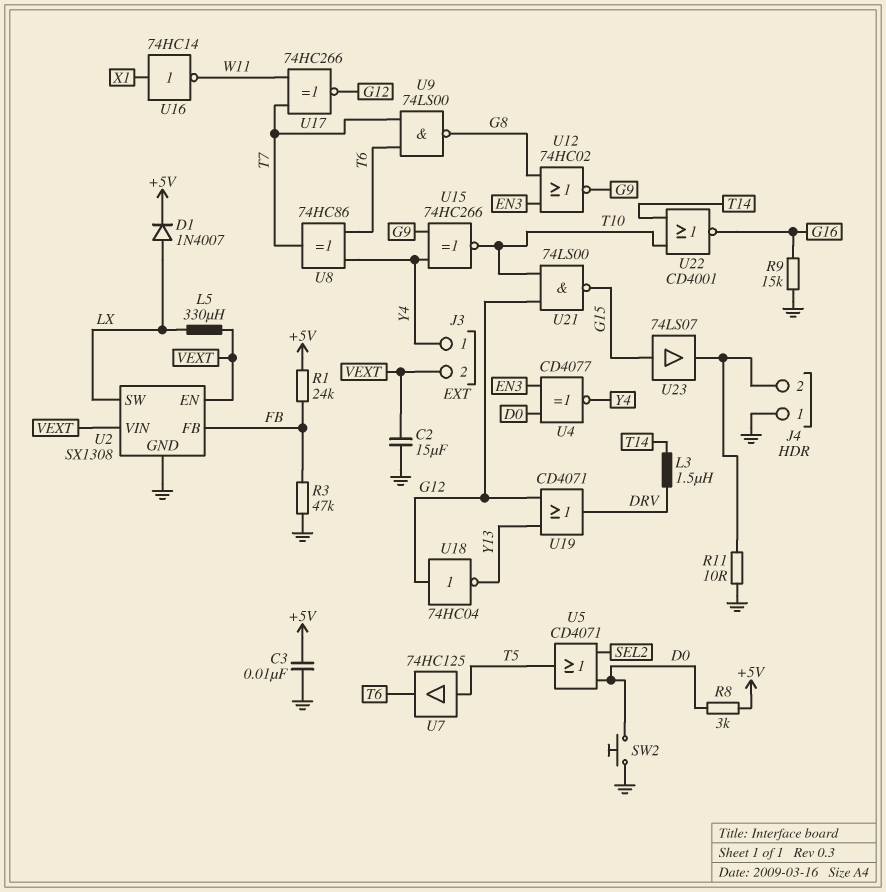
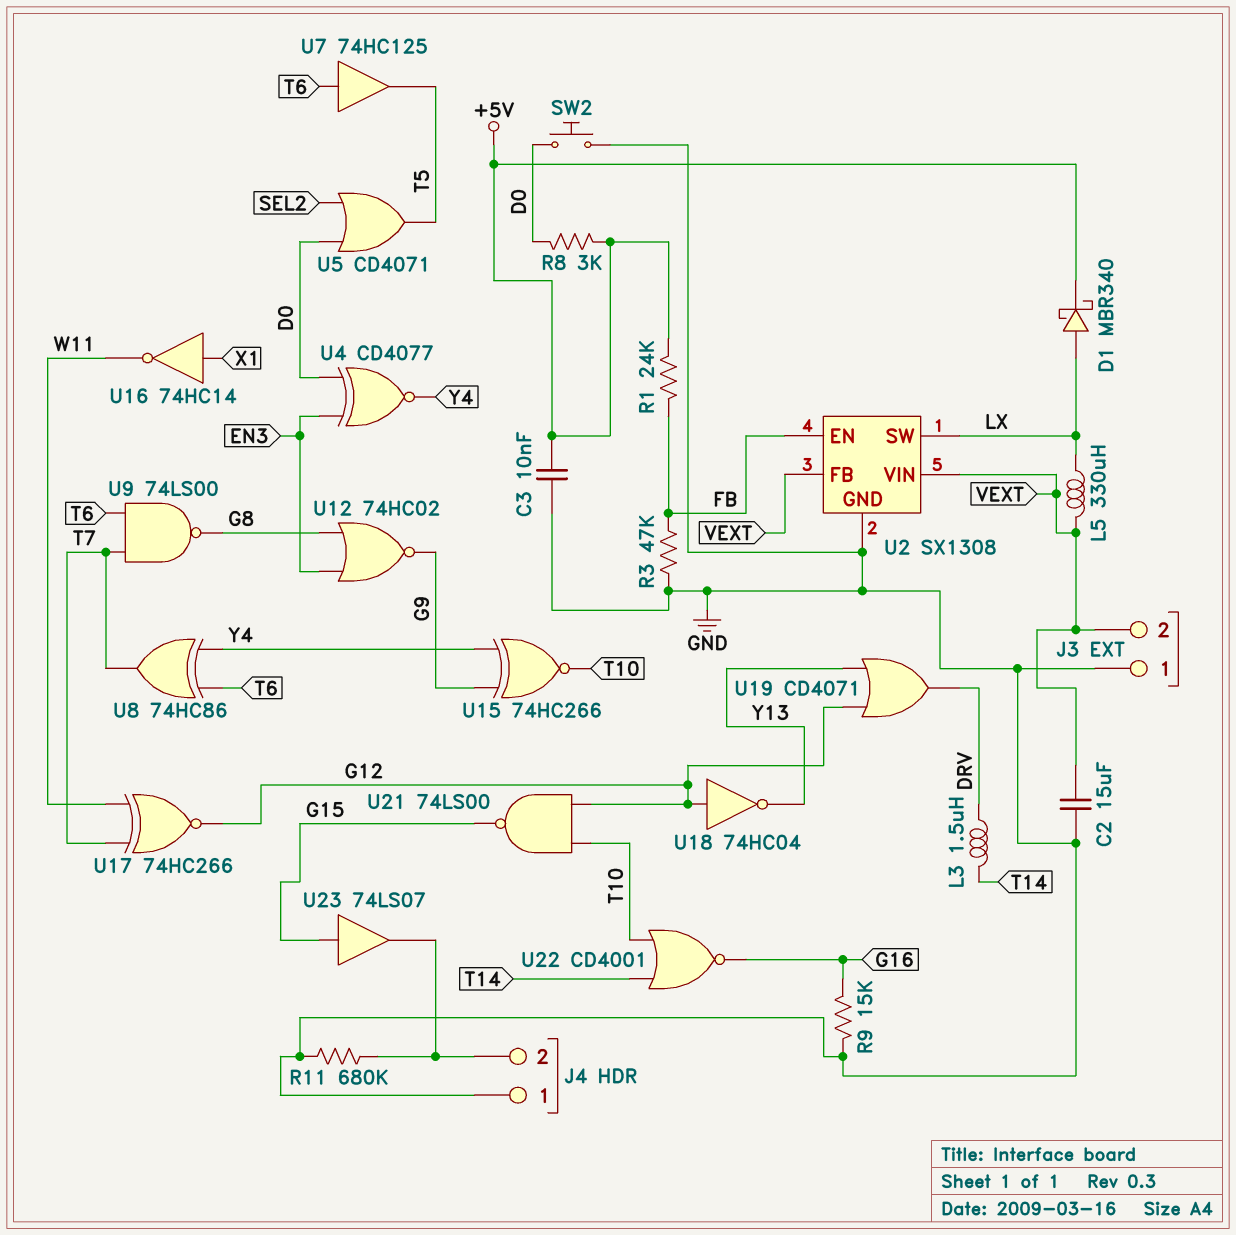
D1: diode 1N4007 (A LX, K +5V) -> schottky MBR340 (A LX, K +5V)
J3 pin 1: Y4 -> GND
R11: 10 (GND, J4/2) -> 680k (GND, J4/2)
U2 pin EN: VEXT -> FB
U2 pin FB: FB -> VEXT
U7: buffer 74HC125 (in T5, out T6) -> buffer 74HC125 (in T6, out T5)

